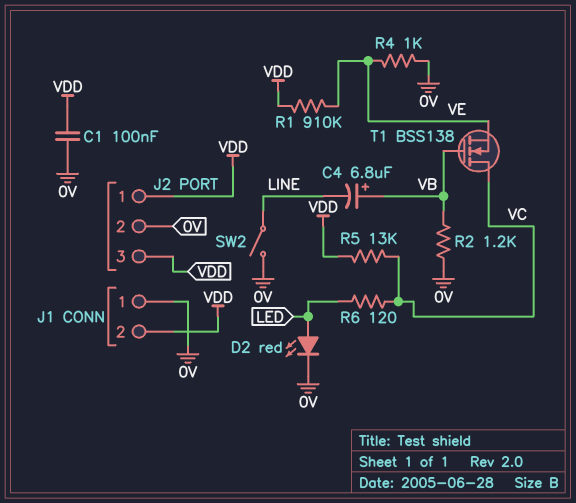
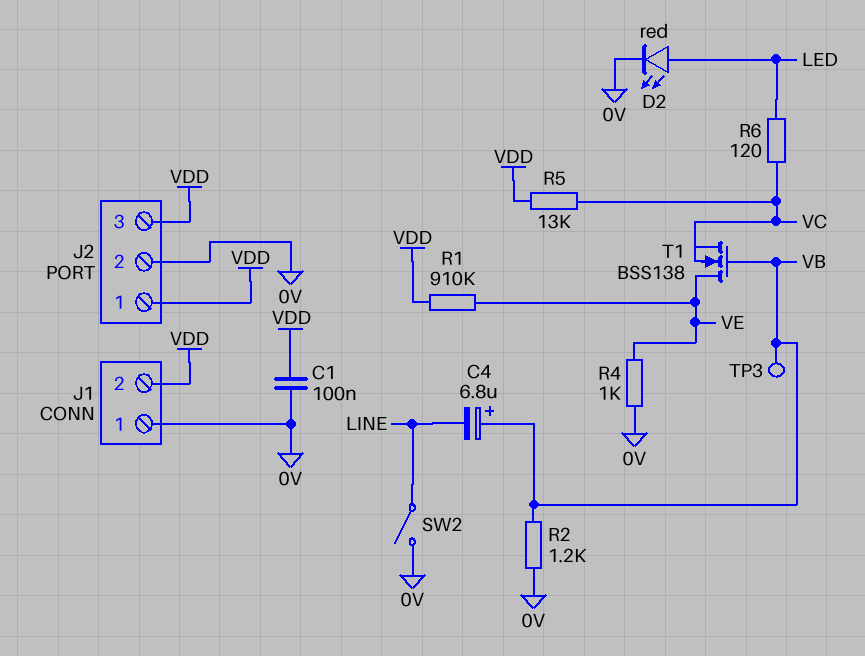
T1: NMOS BSS138 (G VB, D VC, S VE) -> NMOS BSS138 (G VB, D VE, S VC)
TP3: none -> test point (VB)

